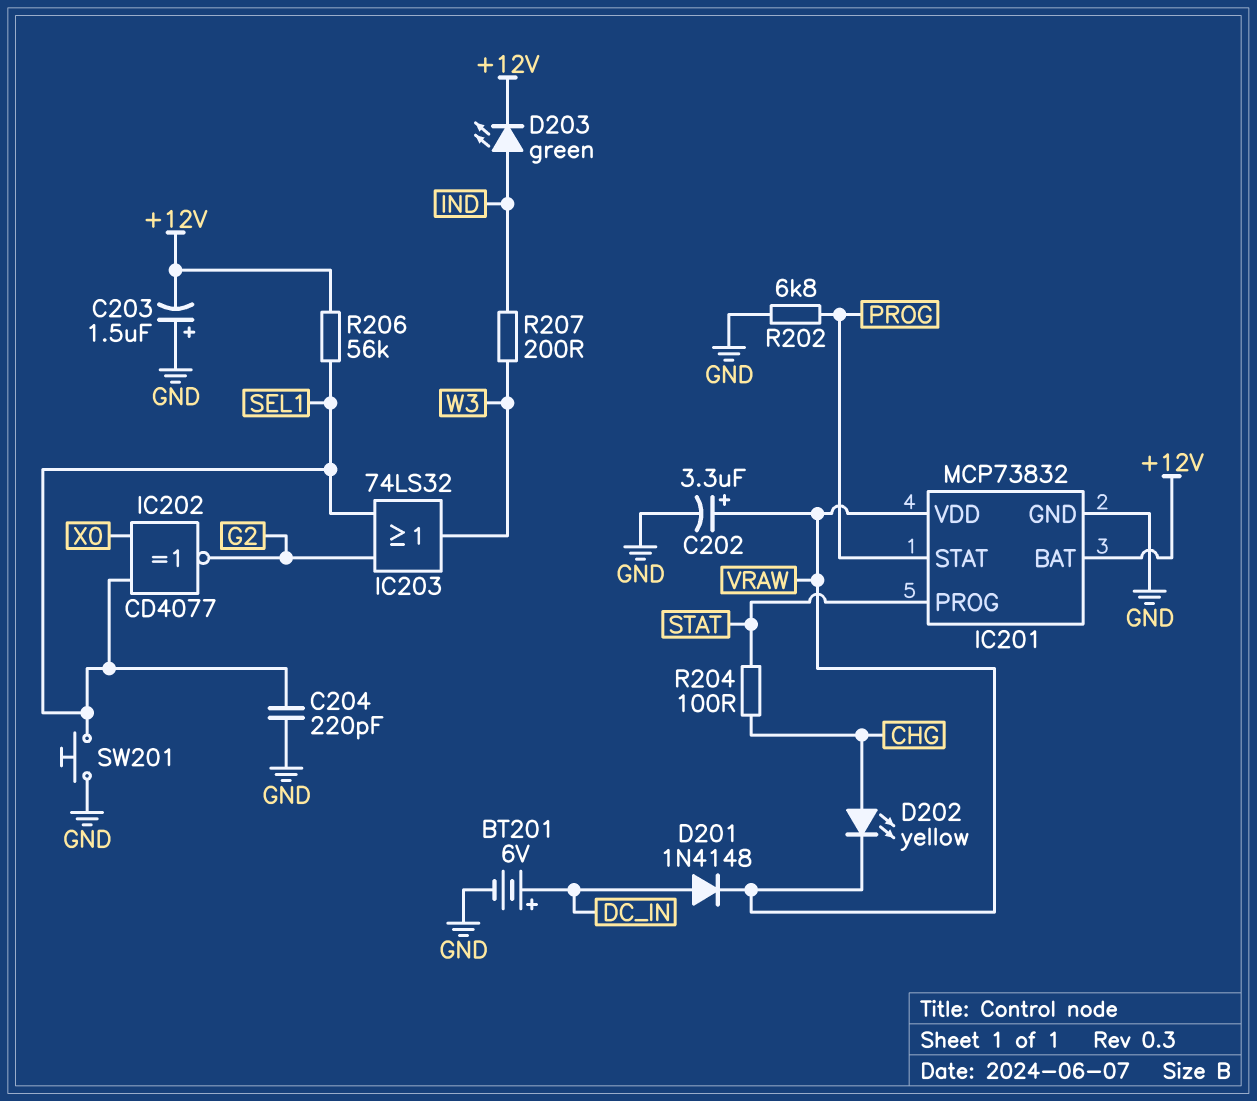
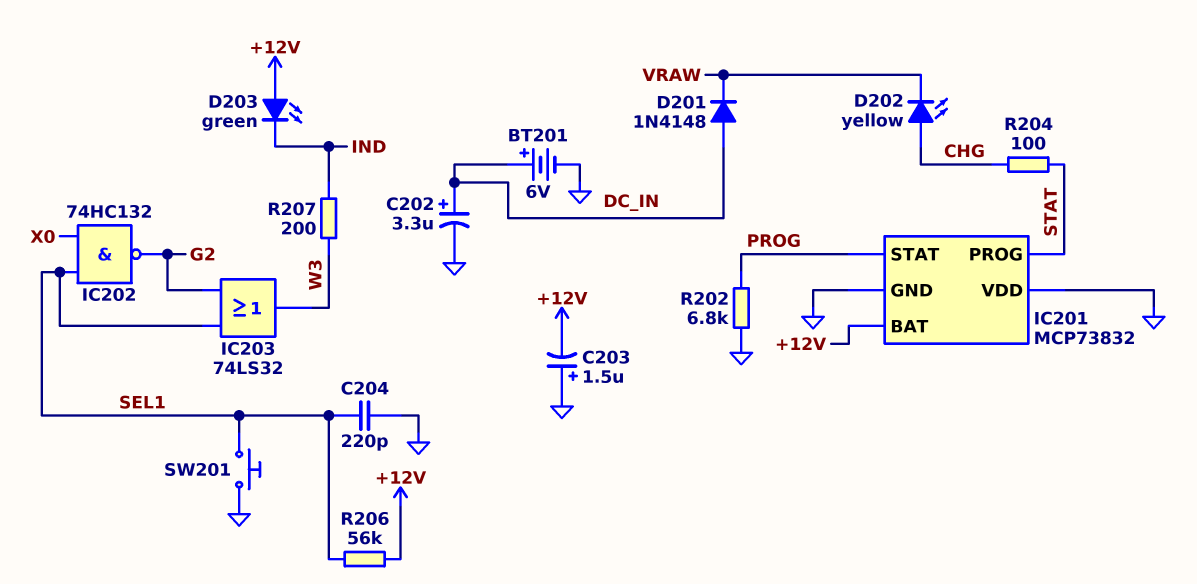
C202: 3.3uF (plus VRAW, minus GND) -> 3.3uF (plus DC_IN, minus GND)
D203: LED green (A IND, K +12V) -> LED green (A +12V, K IND)
IC201 pin VDD: VRAW -> GND
IC202: XNOR CD4077 (in SEL1, in X0, out G2) -> NAND 74HC132 (in SEL1, in X0, out G2)

